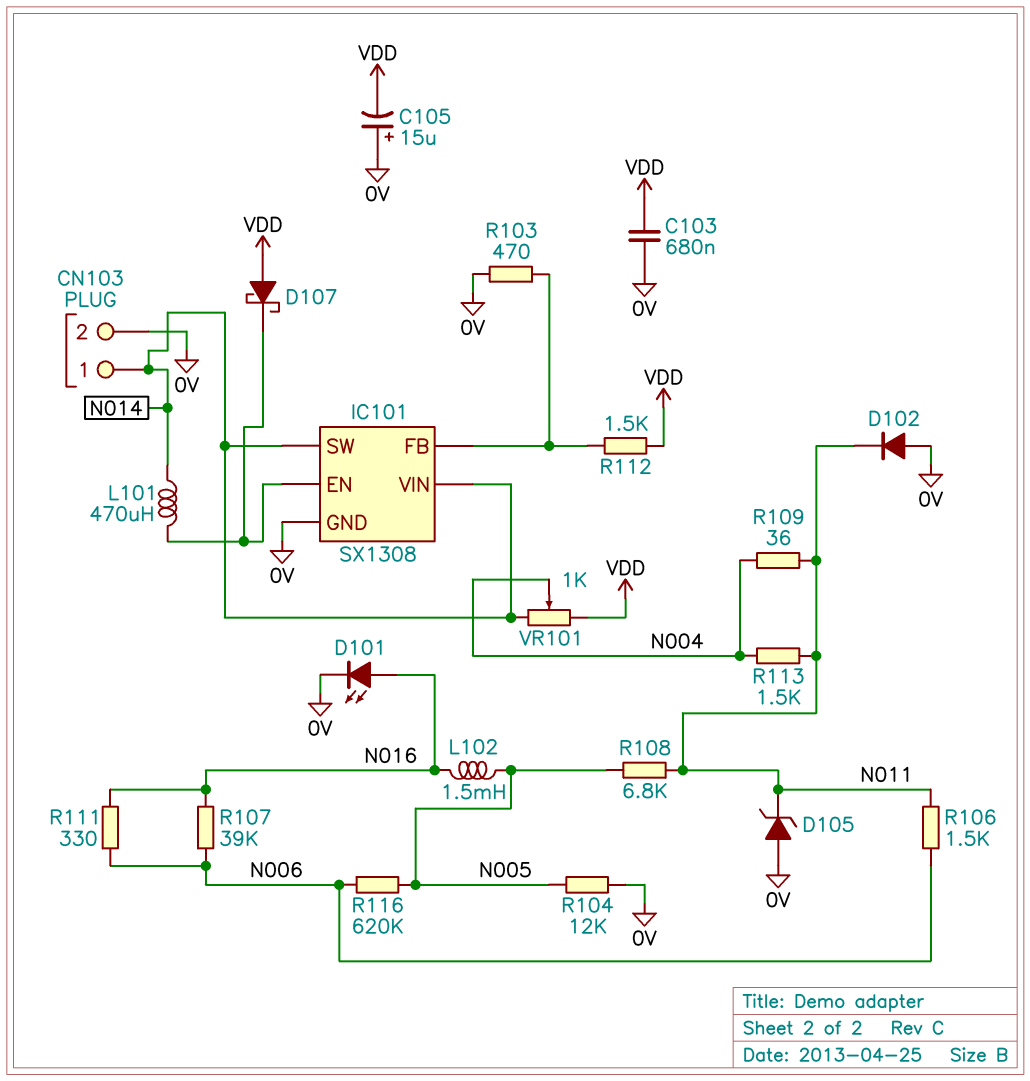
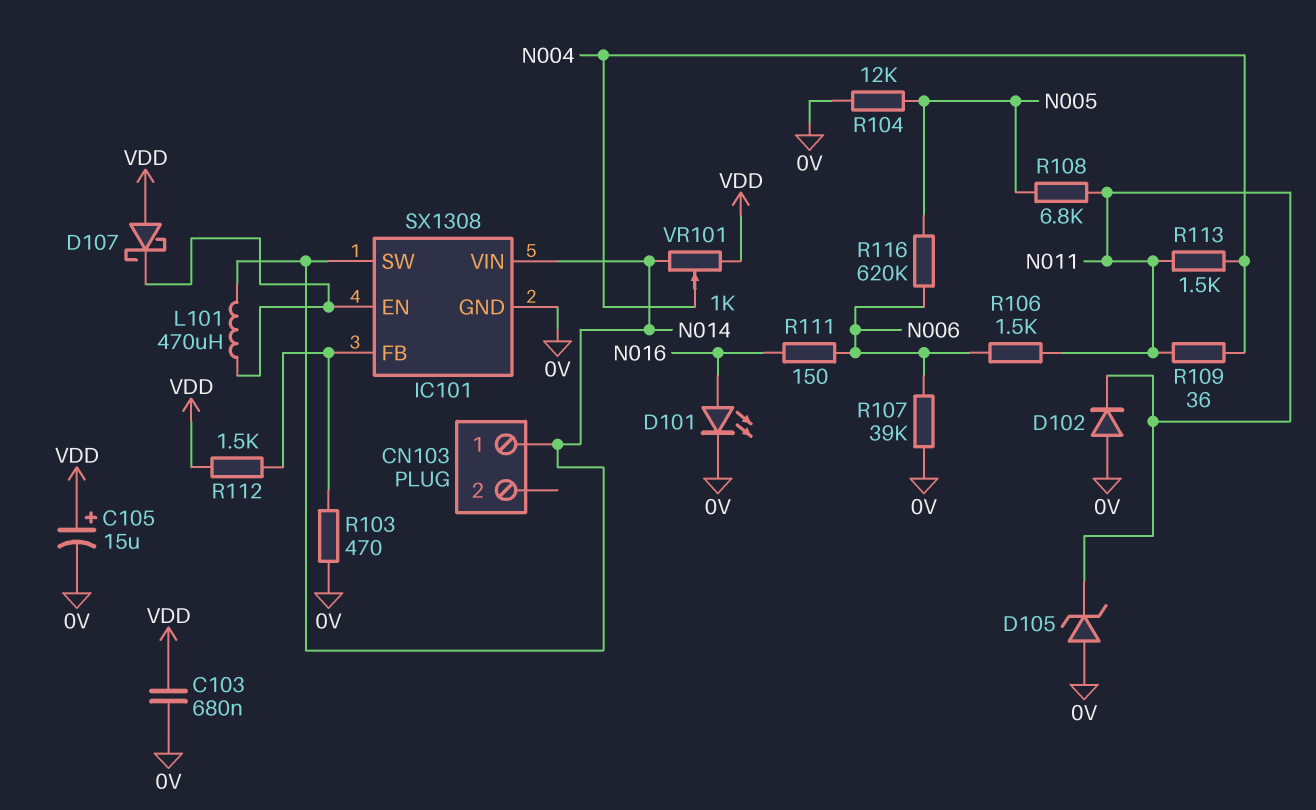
C105: 15uF (plus 0V, minus VDD) -> 15uF (plus VDD, minus 0V)
CN103 pin 2: 0V -> none
L102: 1.5mH (N005, N016) -> none
R107: 39k (N006, N016) -> 39k (0V, N006)
R111: 330 (N006, N016) -> 150 (N006, N016)

